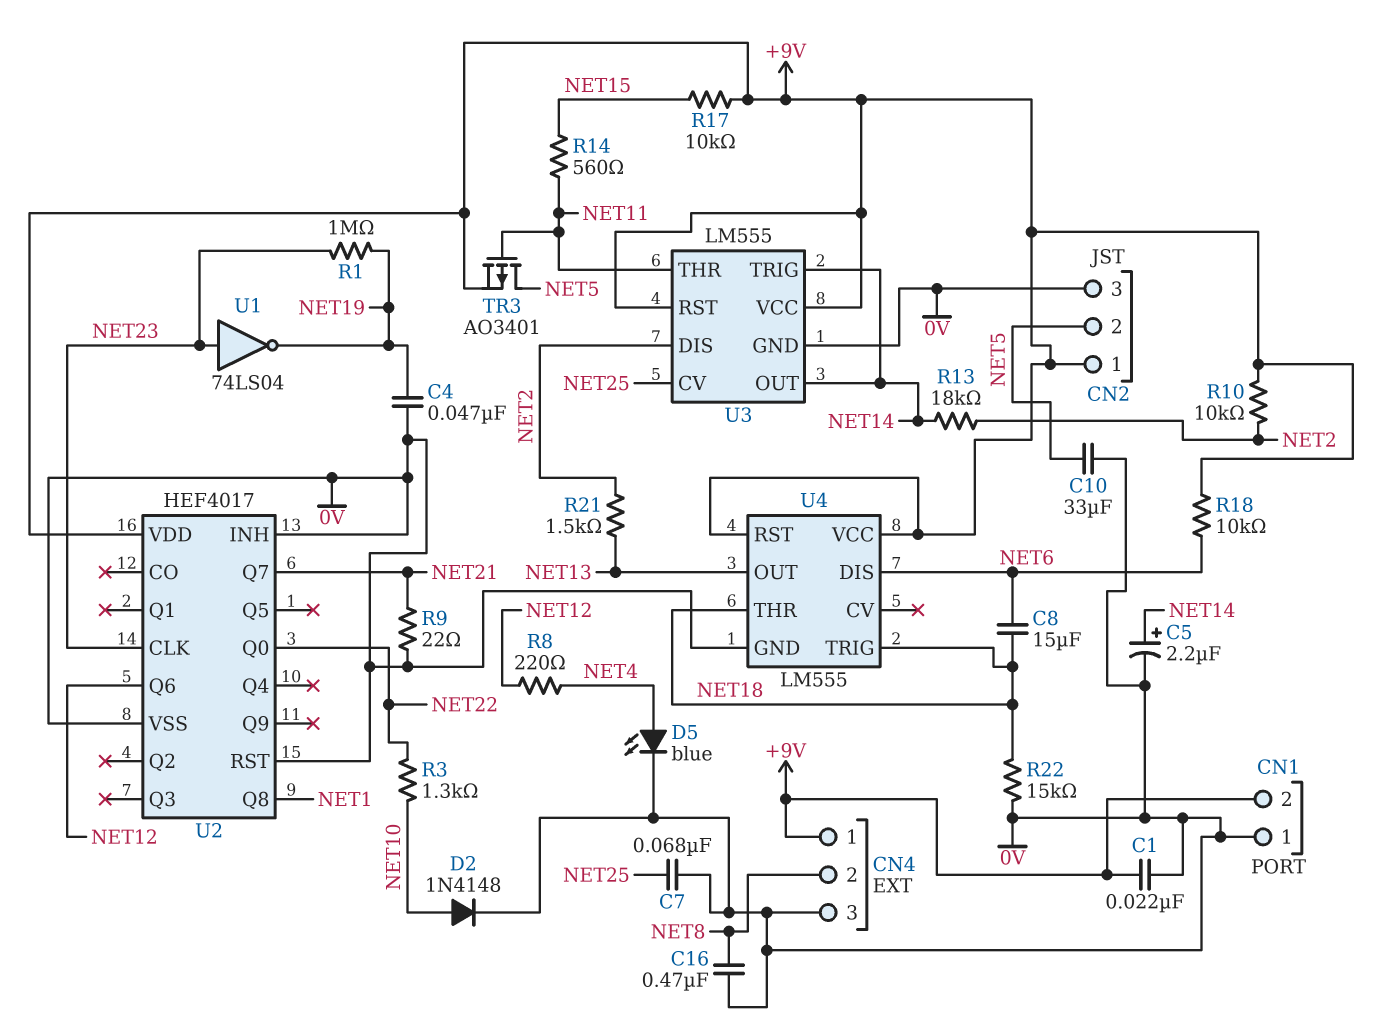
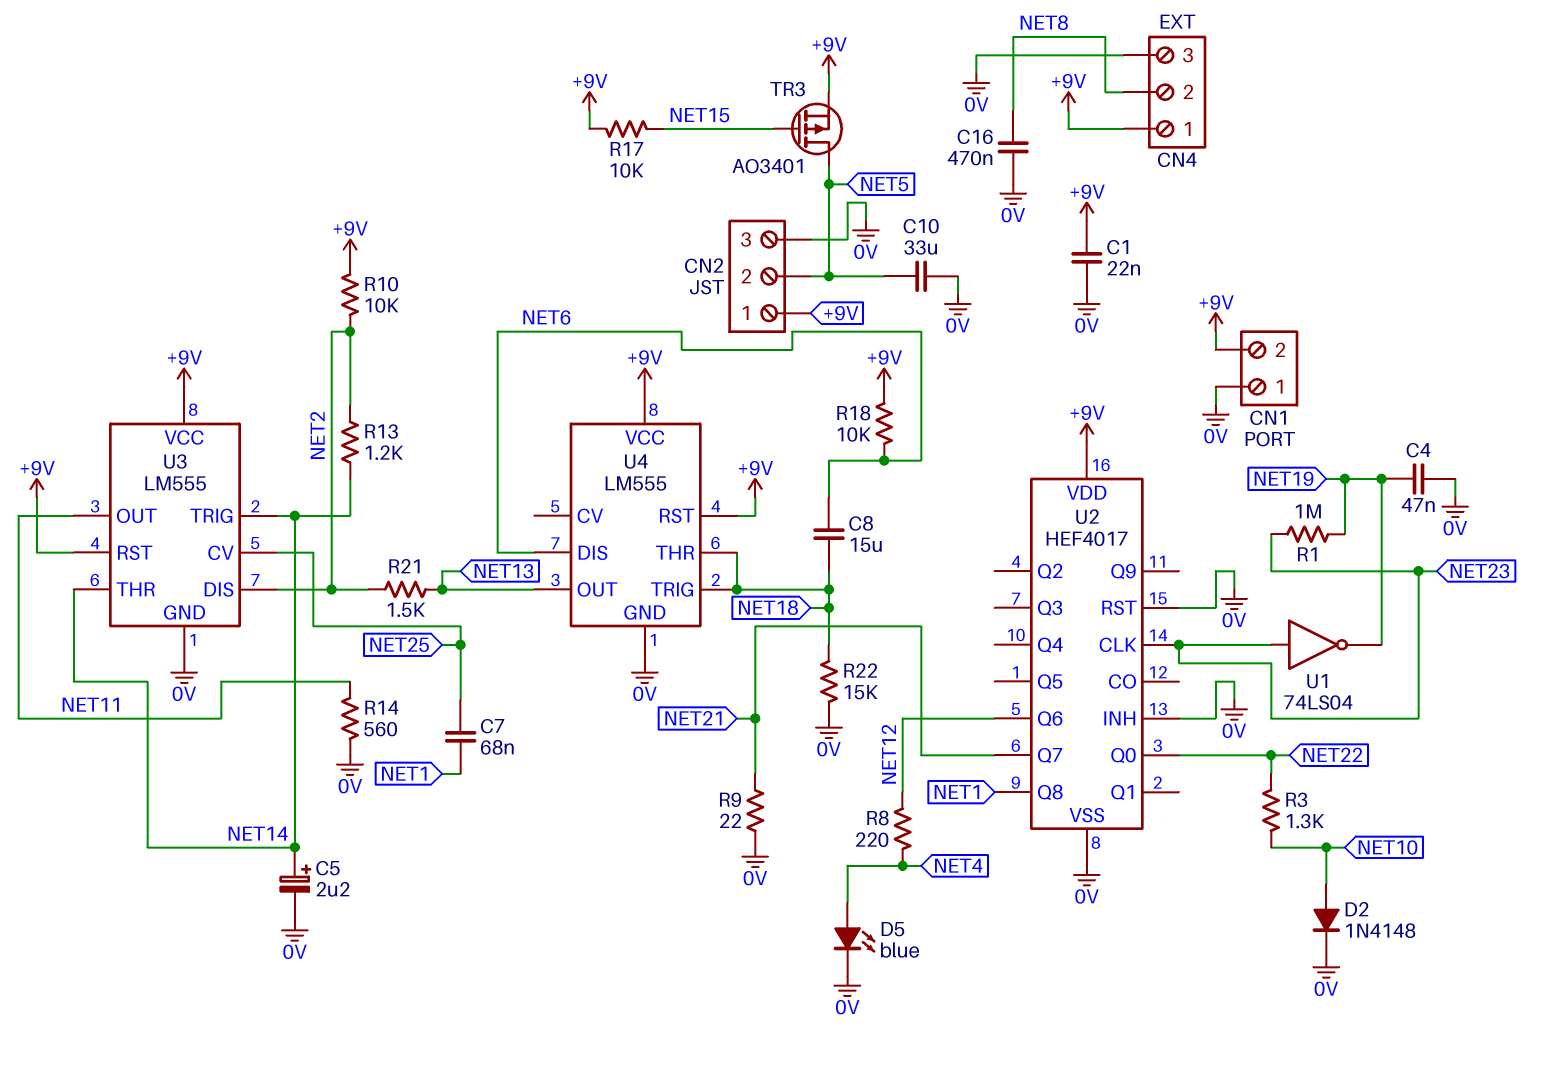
C7: 68nF (0V, NET25) -> 68nF (NET1, NET25)
R13: 18k (NET2, NET14) -> 1.2k (NET2, NET14)
R14: 560 (NET11, NET15) -> 560 (0V, NET11)
TR3: PMOS AO3401 (G NET11, D NET5, S +9V) -> PMOS AO3401 (G NET15, D NET5, S +9V)
U3 pin OUT: NET14 -> NET11
U3 pin THR: NET11 -> NET14

